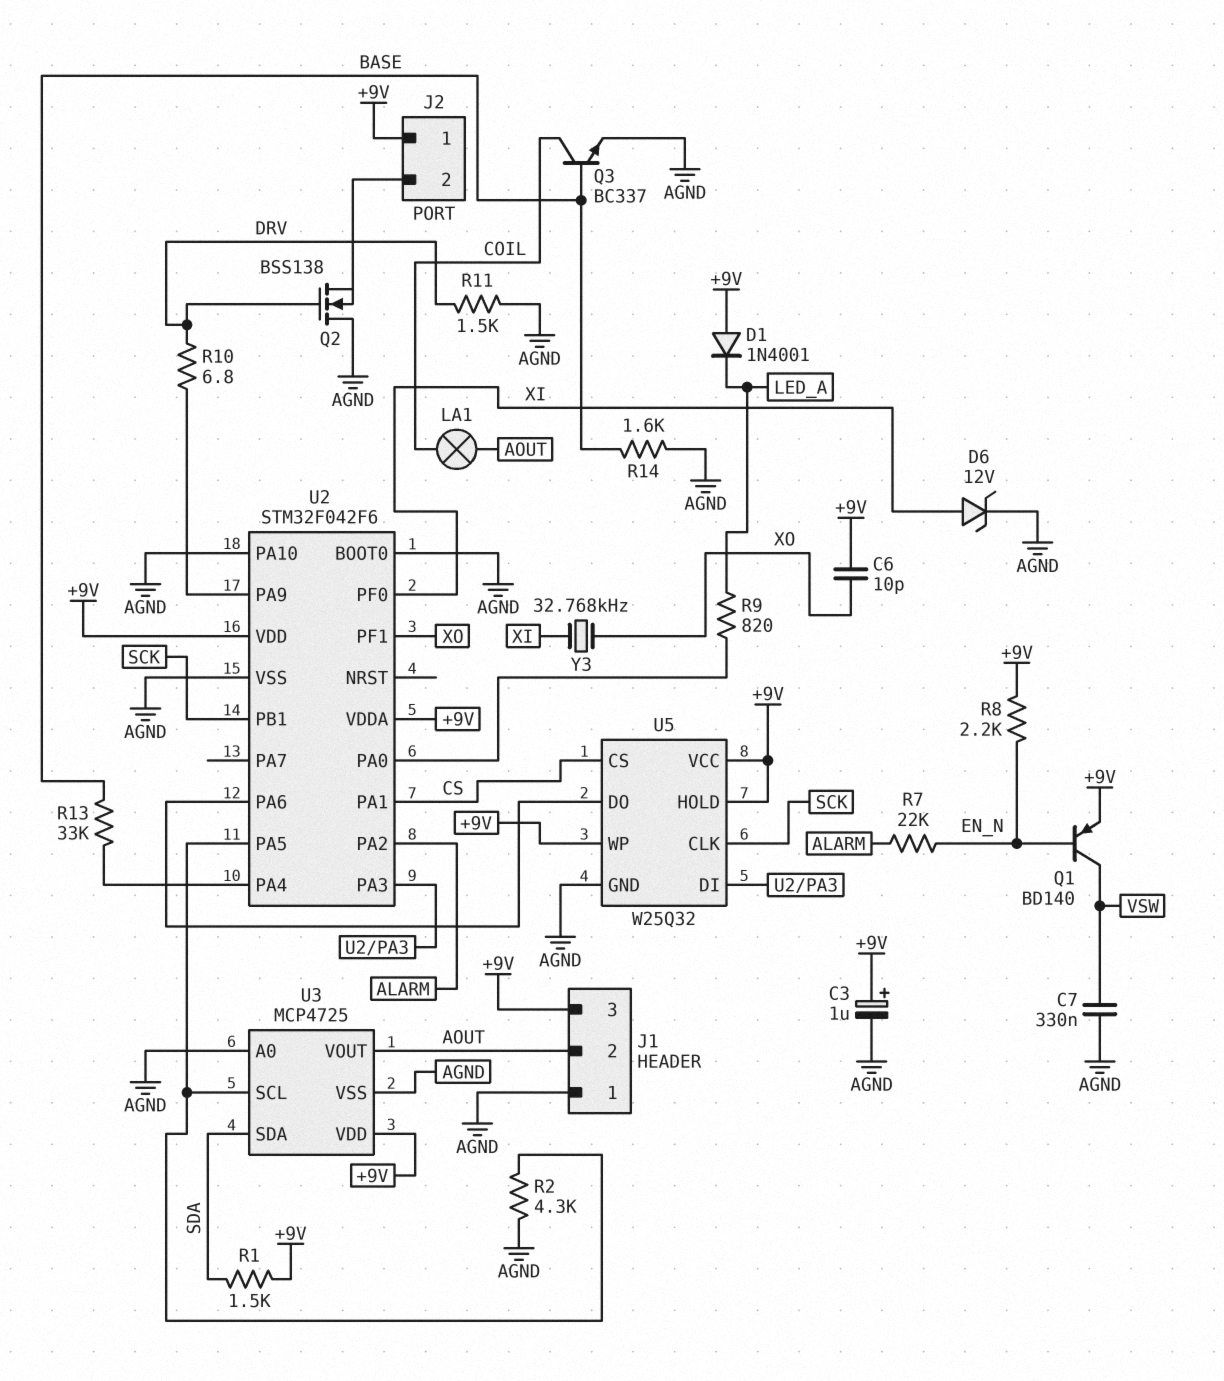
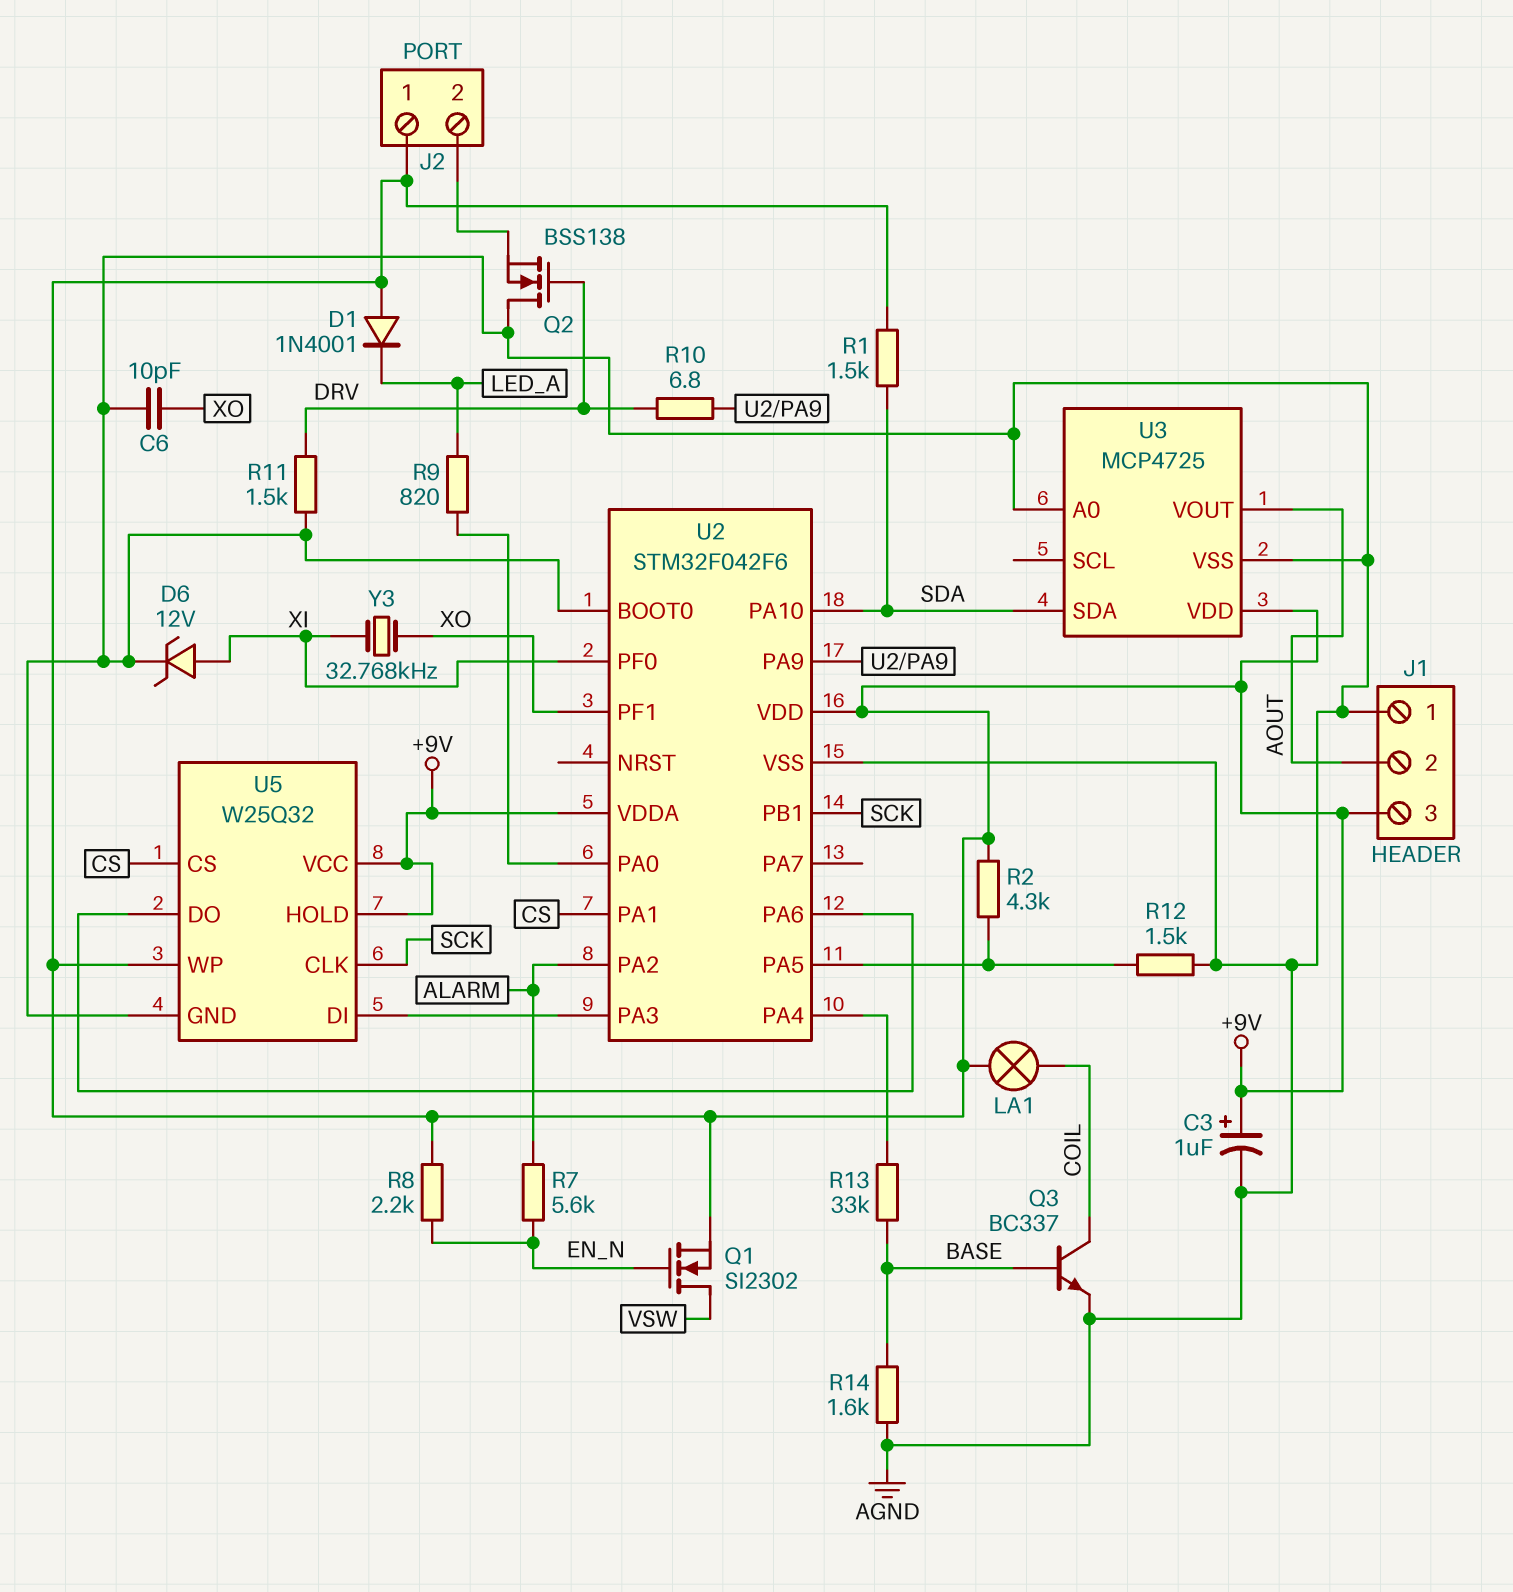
C6: 10pF (+9V, XO) -> 10pF (AGND, XO)
C7: 330nF (AGND, VSW) -> none
LA1: lamp (AOUT, COIL) -> lamp (+9V, COIL)
Q1: PNP BD140 (B EN_N, C VSW, E +9V) -> NMOS SI2302 (G EN_N, D VSW, S +9V)
R2: 4.3k (AGND, U2/PA5) -> 4.3k (+9V, U2/PA5)
R7: 22k (ALARM, EN_N) -> 5.6k (ALARM, EN_N)
R12: none -> 1.5k (AGND, U2/PA5)
U2 pin PA10: AGND -> SDA
U3 pin SCL: U2/PA5 -> none

